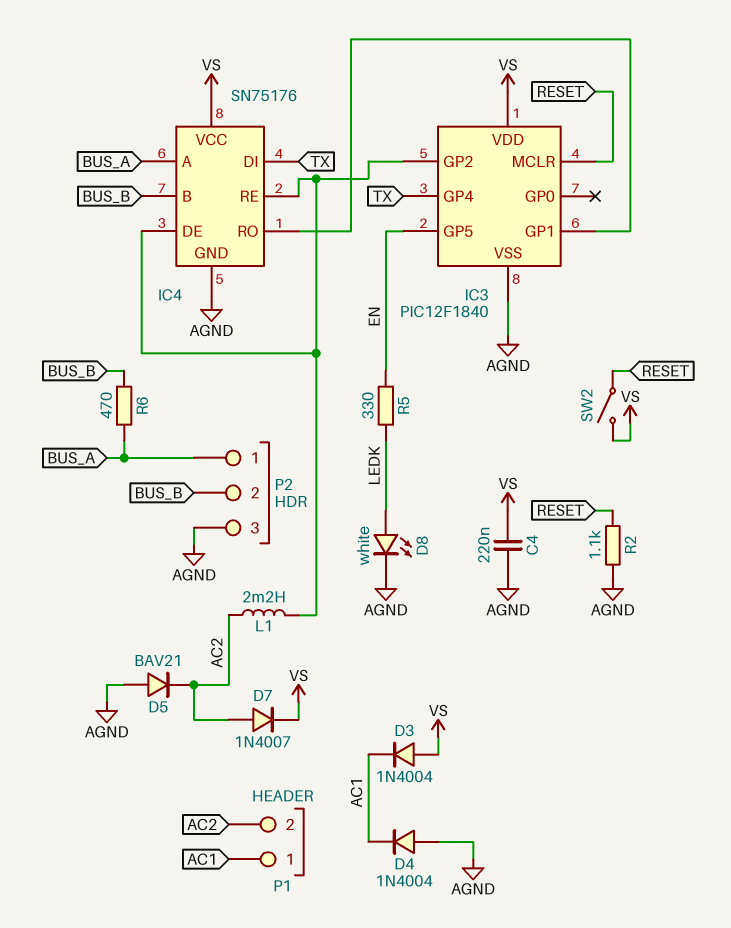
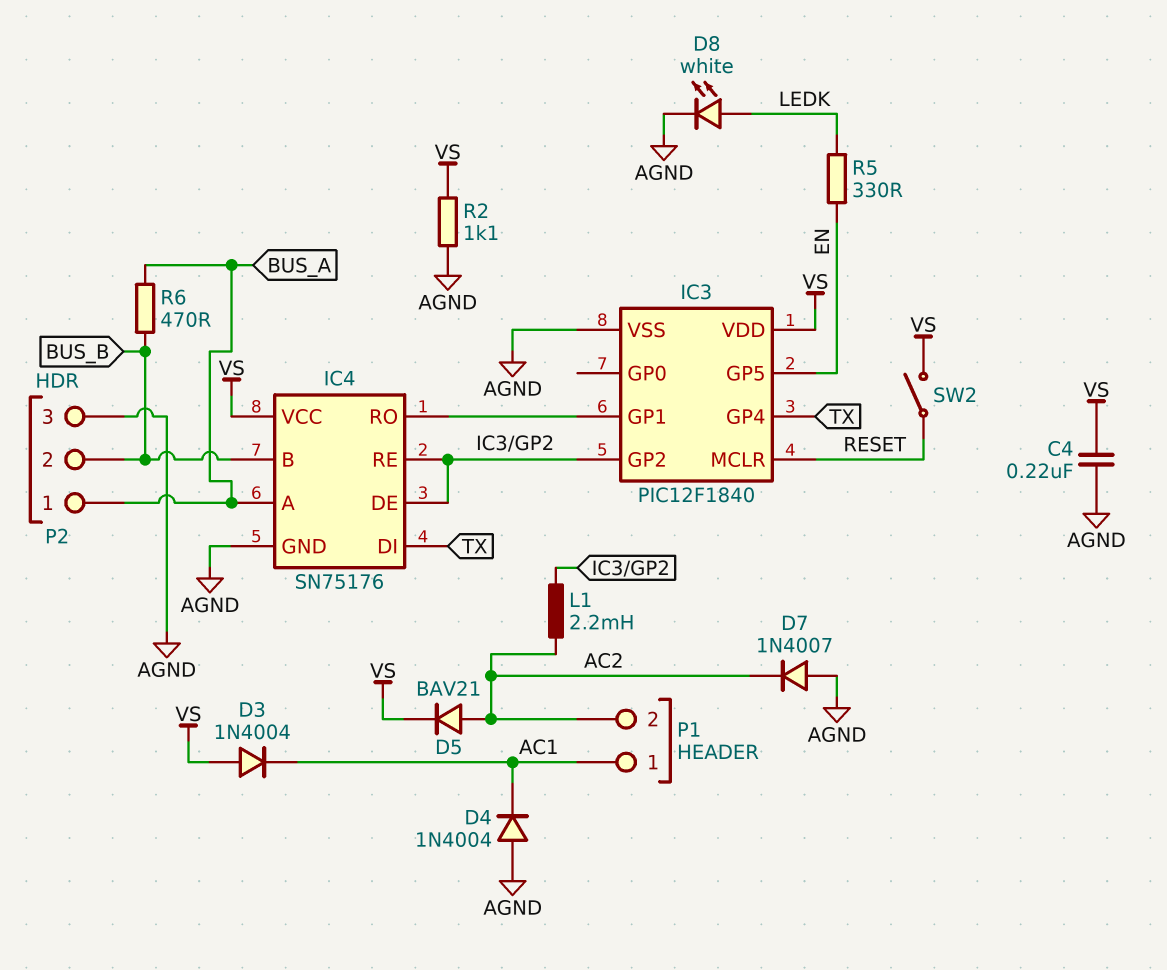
D5: diode BAV21 (A AGND, K AC2) -> diode BAV21 (A AC2, K VS)
D7: diode 1N4007 (A AC2, K VS) -> diode 1N4007 (A AGND, K AC2)
R2: 1.1k (AGND, RESET) -> 1.1k (AGND, VS)

